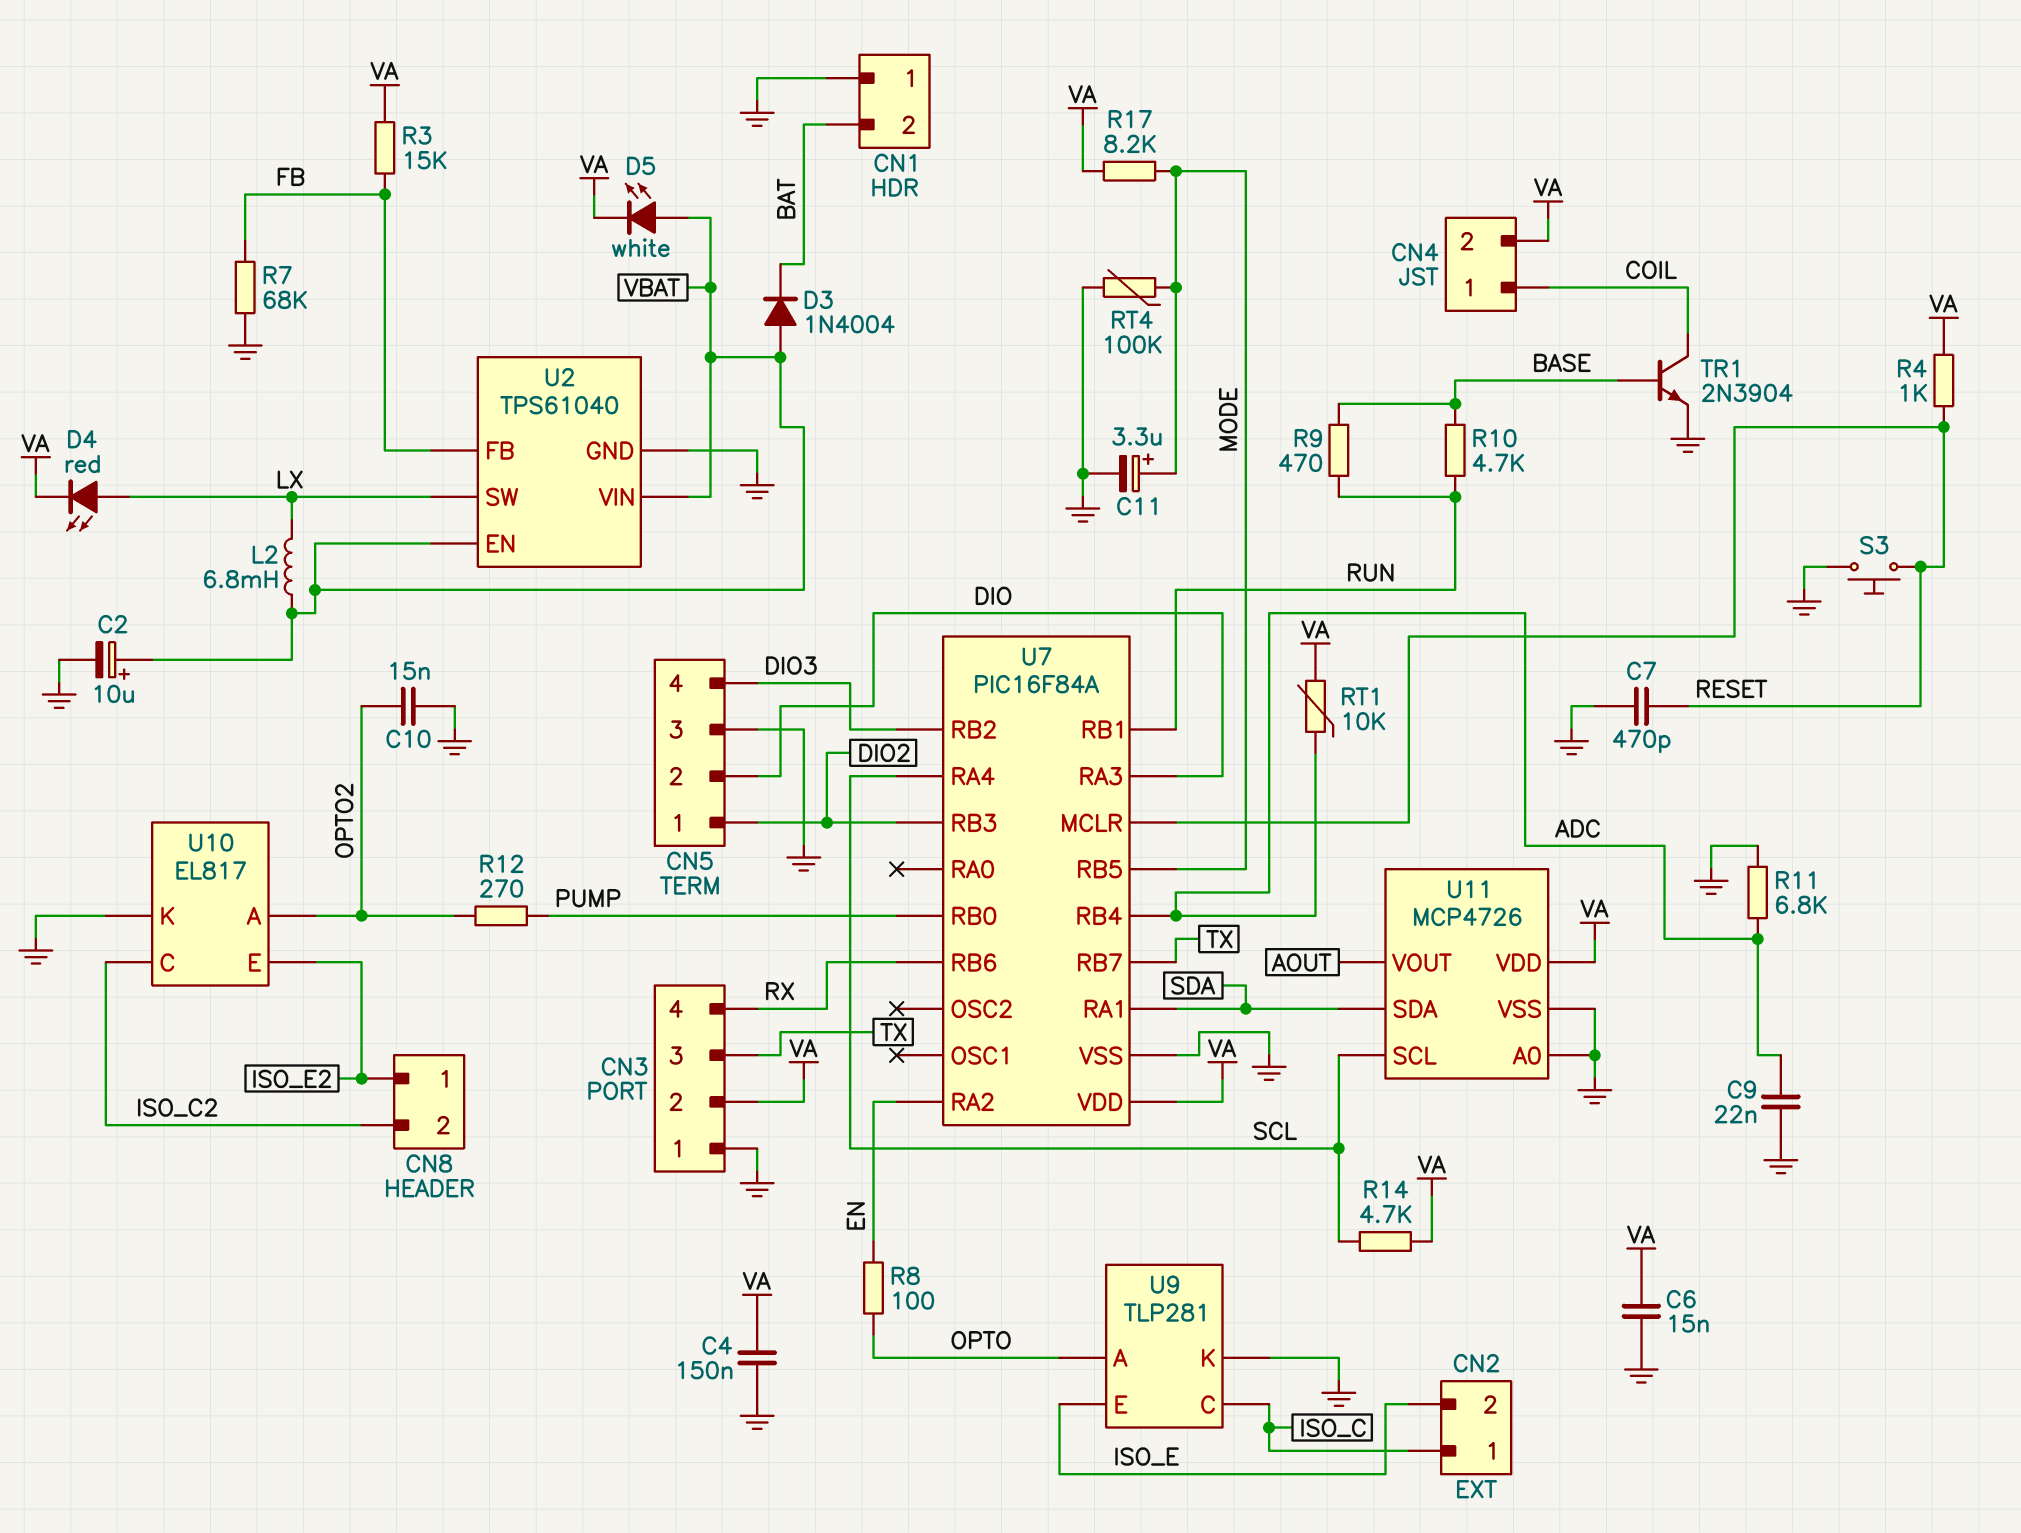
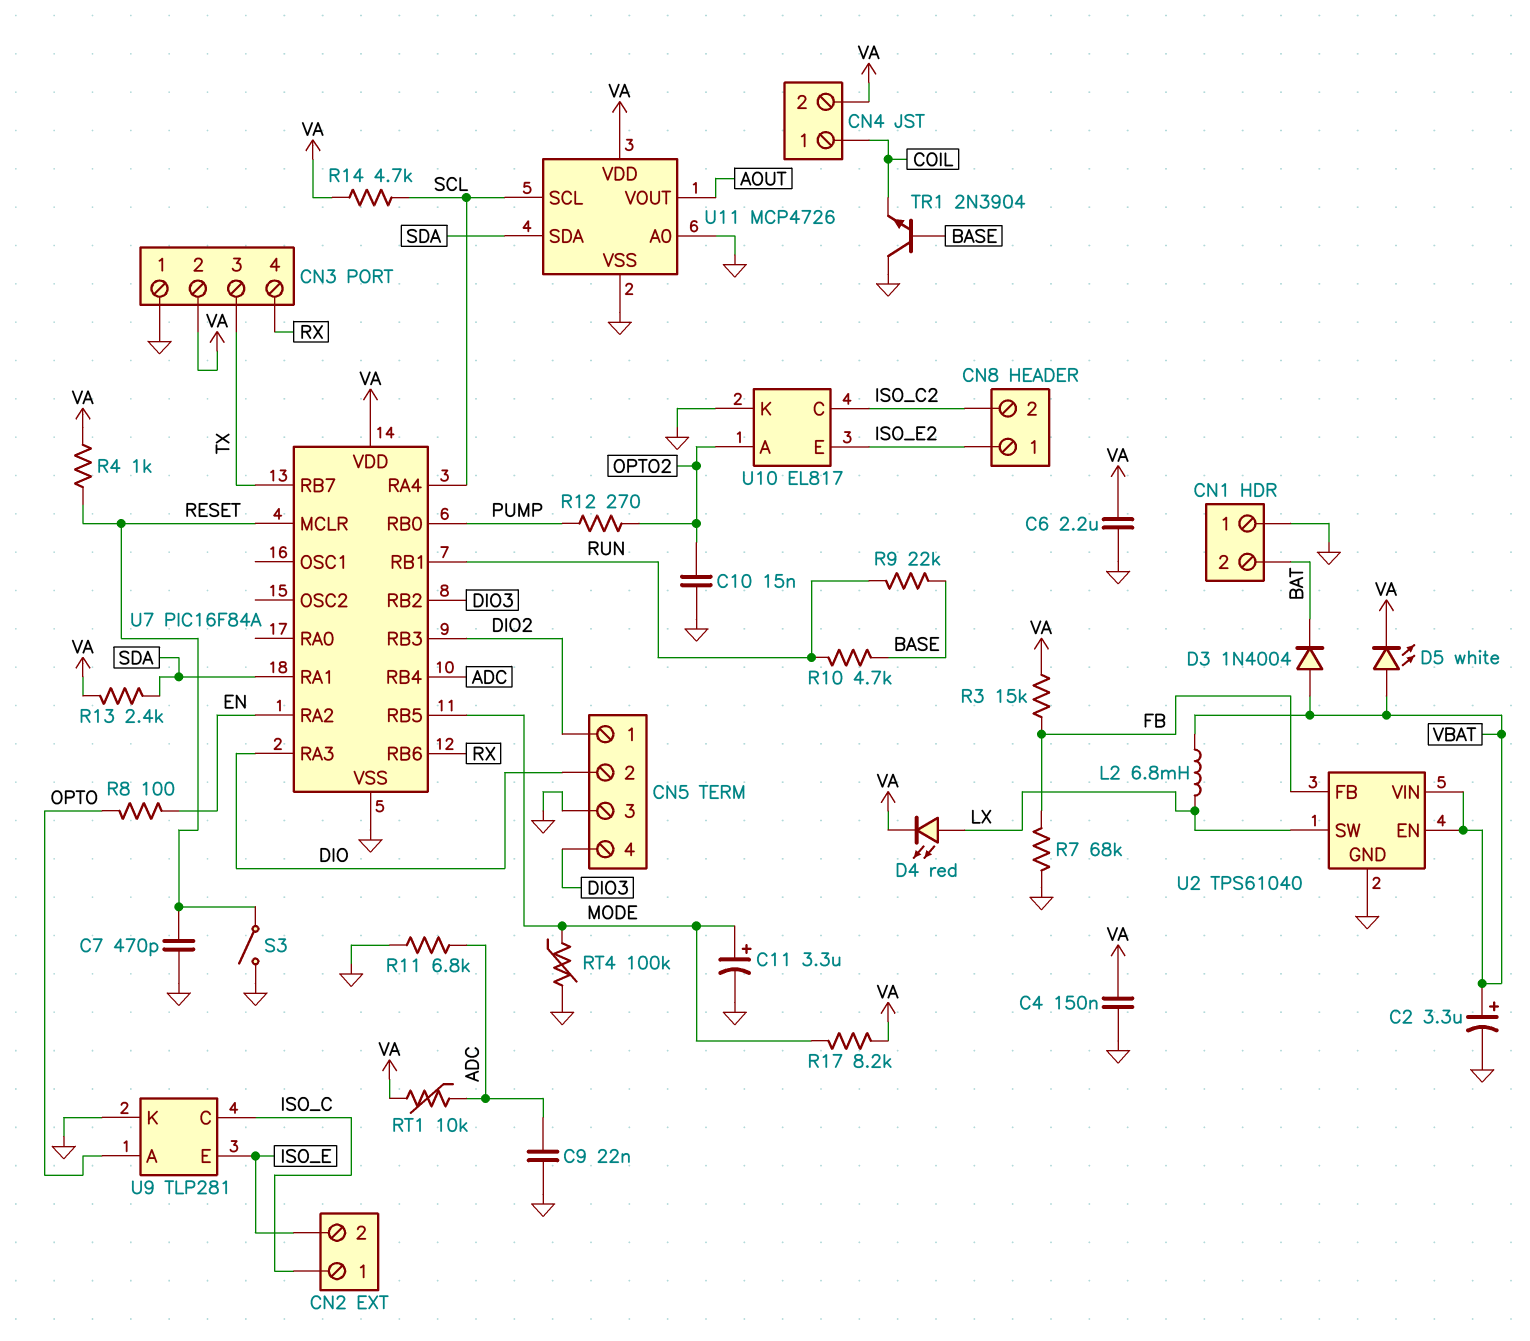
C2: 10uF (plus VBAT, minus GND) -> 3.3uF (plus VBAT, minus GND)
C6: 15nF (GND, VA) -> 2.2uF (GND, VA)
R9: 470 (BASE, RUN) -> 22k (BASE, RUN)
R13: none -> 2.4k (SDA, VA)
S3: button (GND, RESET) -> switch (GND, RESET)
TR1: NPN 2N3904 (B BASE, C COIL, E GND) -> NPN 2N3904 (B BASE, C GND, E COIL)

